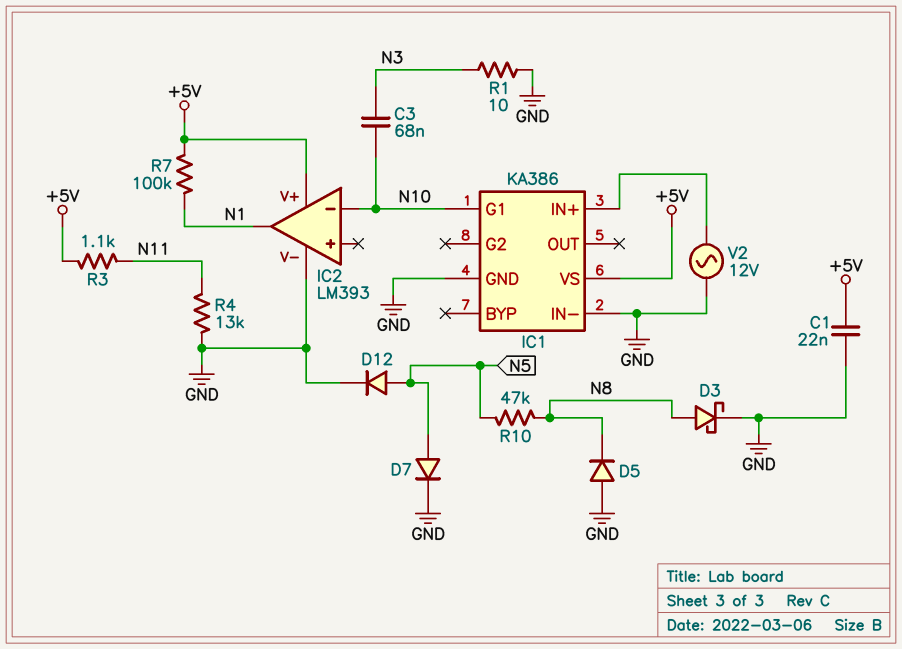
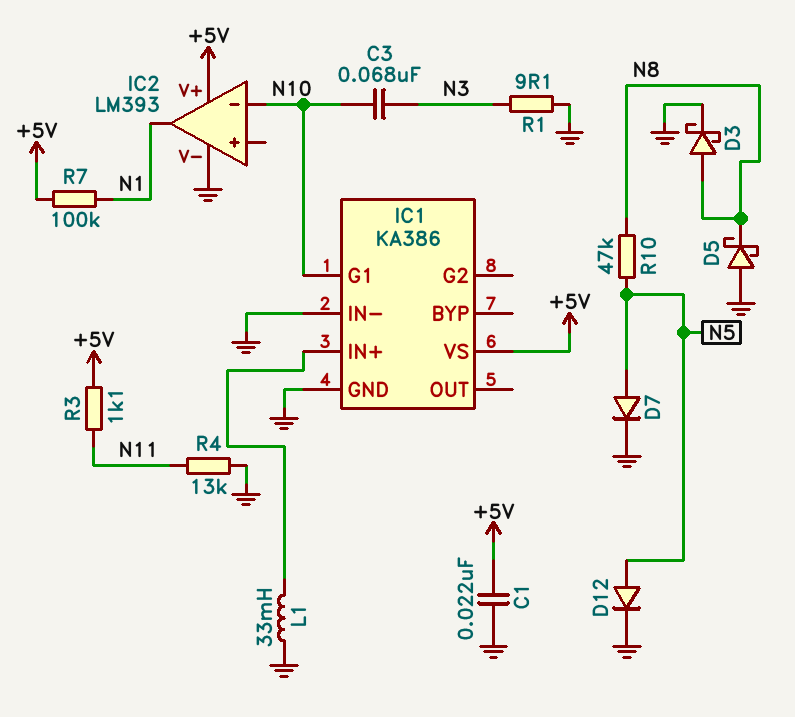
D5: diode (A GND, K N8) -> schottky (A GND, K N8)
L1: none -> 33mH (GND, IC1/IN+)
R1: 10 (GND, N3) -> 9.1 (GND, N3)
V2: AC 12V (GND, IC1/IN+) -> none

